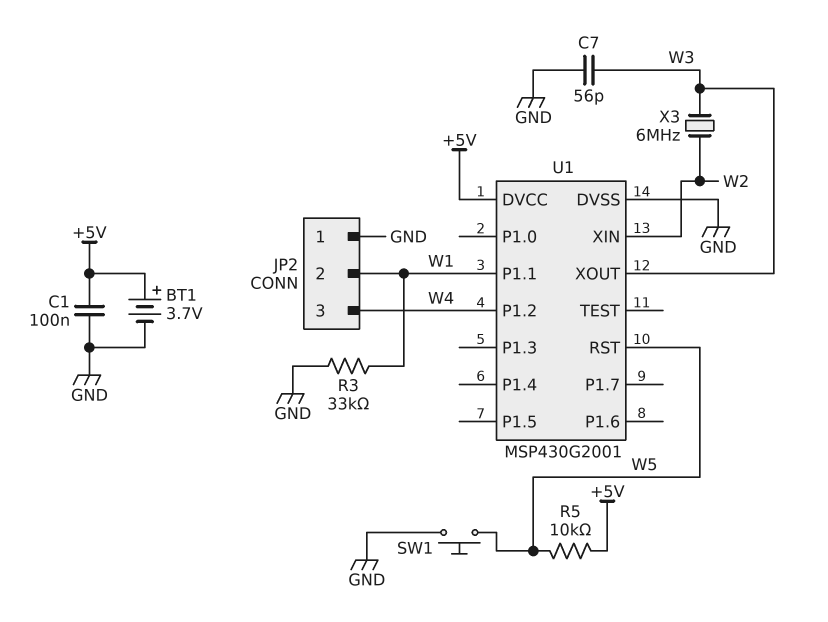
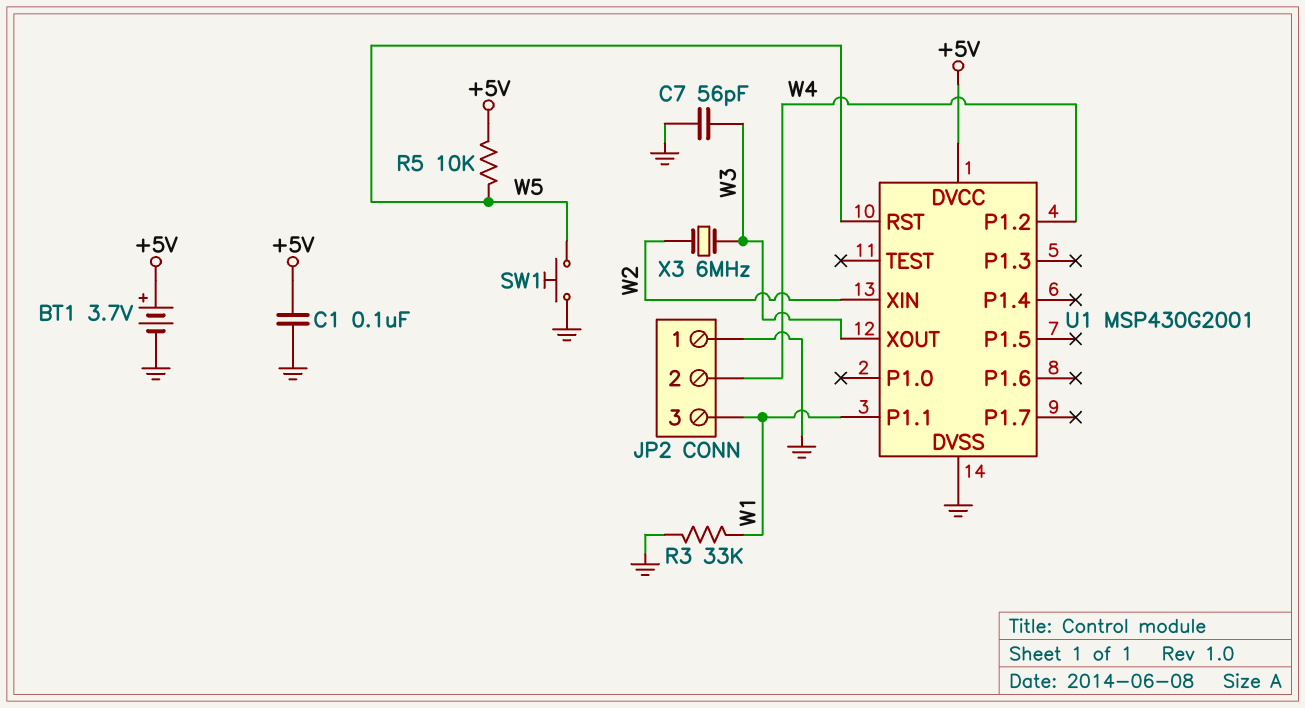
JP2 pin 2: W1 -> W4
JP2 pin 3: W4 -> W1

